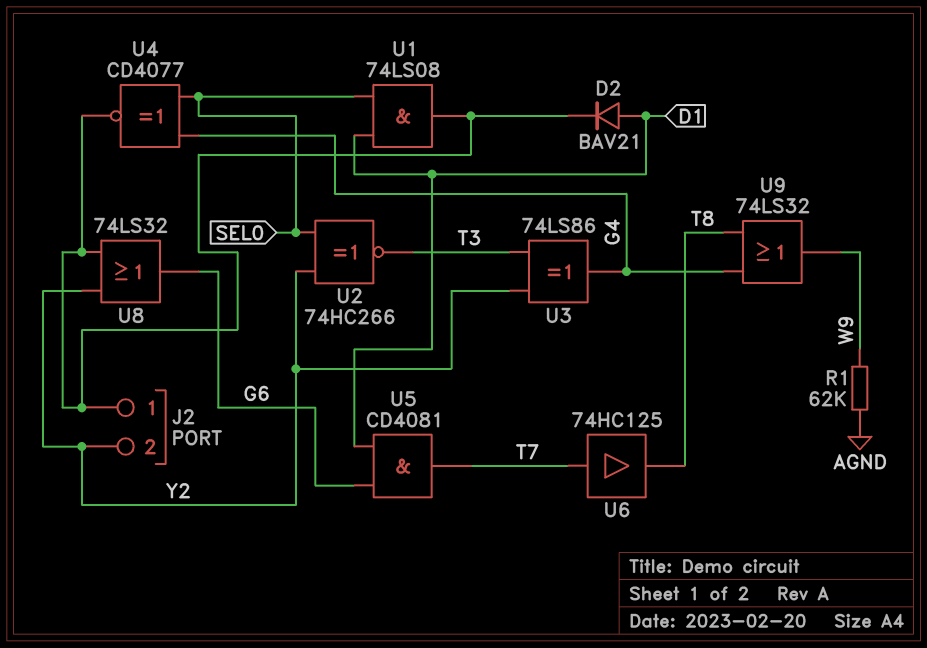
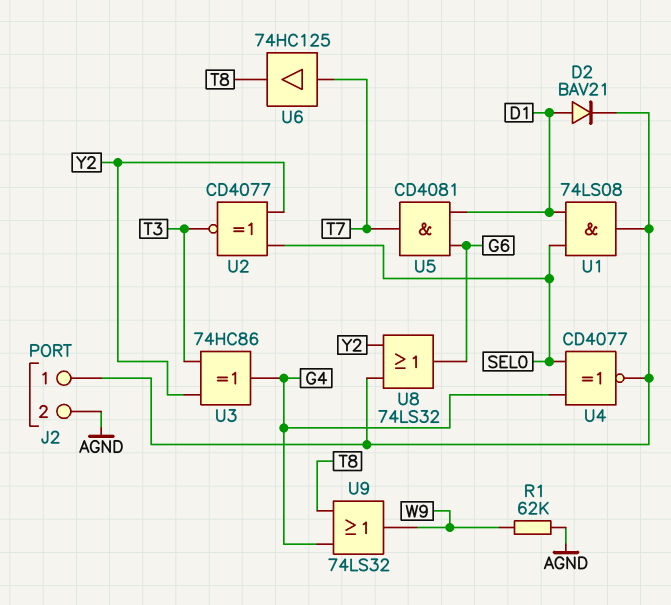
J2 pin 2: Y2 -> AGND
U2: XNOR 74HC266 (in SEL0, in Y2, out T3) -> XNOR CD4077 (in SEL0, in Y2, out T3)
U3: XOR 74LS86 (in T3, in Y2, out G4) -> XOR 74HC86 (in T3, in Y2, out G4)

